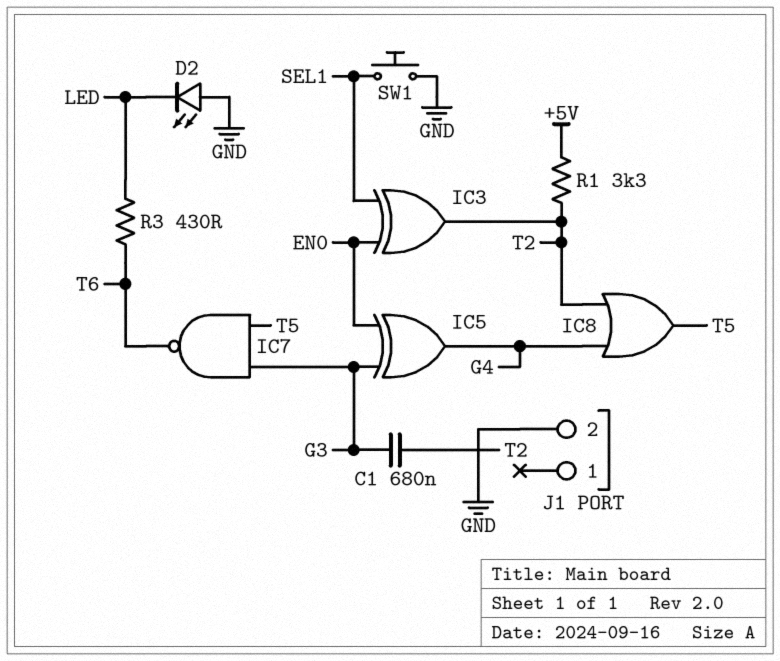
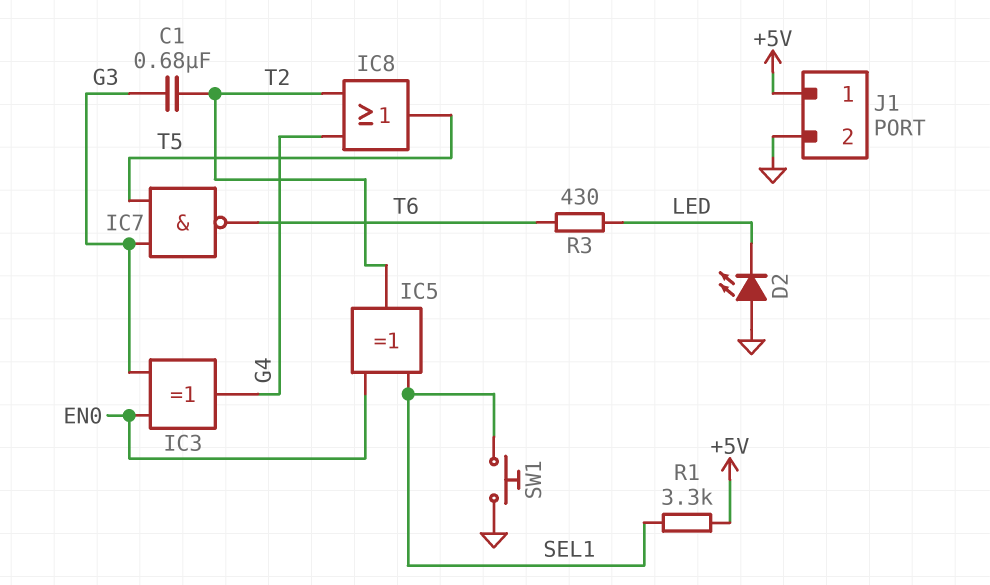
IC3: XOR (in EN0, in SEL1, out T2) -> XOR (in EN0, in G3, out G4)
IC5: XOR (in EN0, in G3, out G4) -> XOR (in EN0, in SEL1, out T2)
J1 pin 1: none -> +5V
R1: 3.3k (+5V, T2) -> 3.3k (+5V, SEL1)

